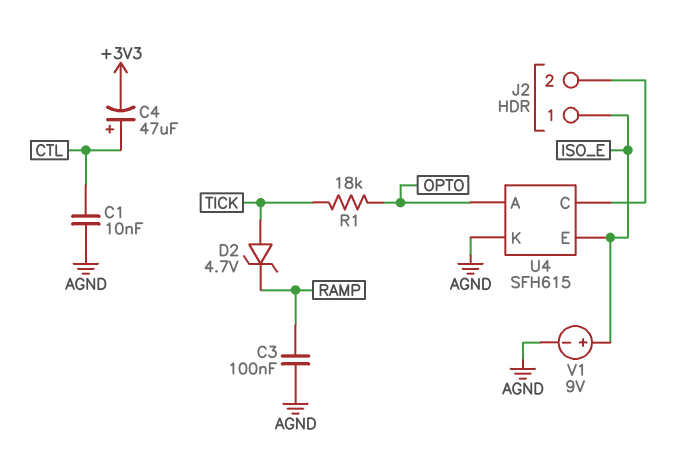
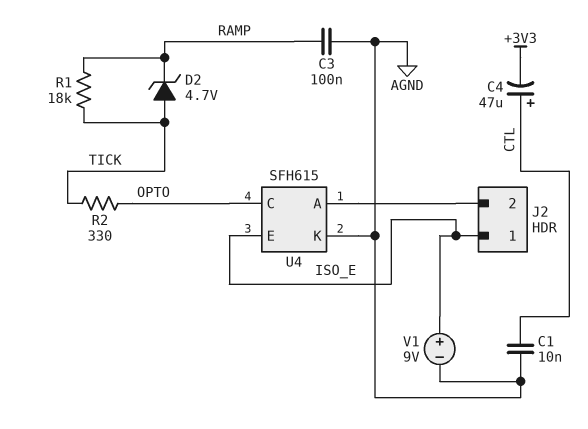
R1: 18k (OPTO, TICK) -> 18k (RAMP, TICK)
R2: none -> 330 (OPTO, TICK)
U4 pin A: OPTO -> J2/2
U4 pin C: J2/2 -> OPTO

